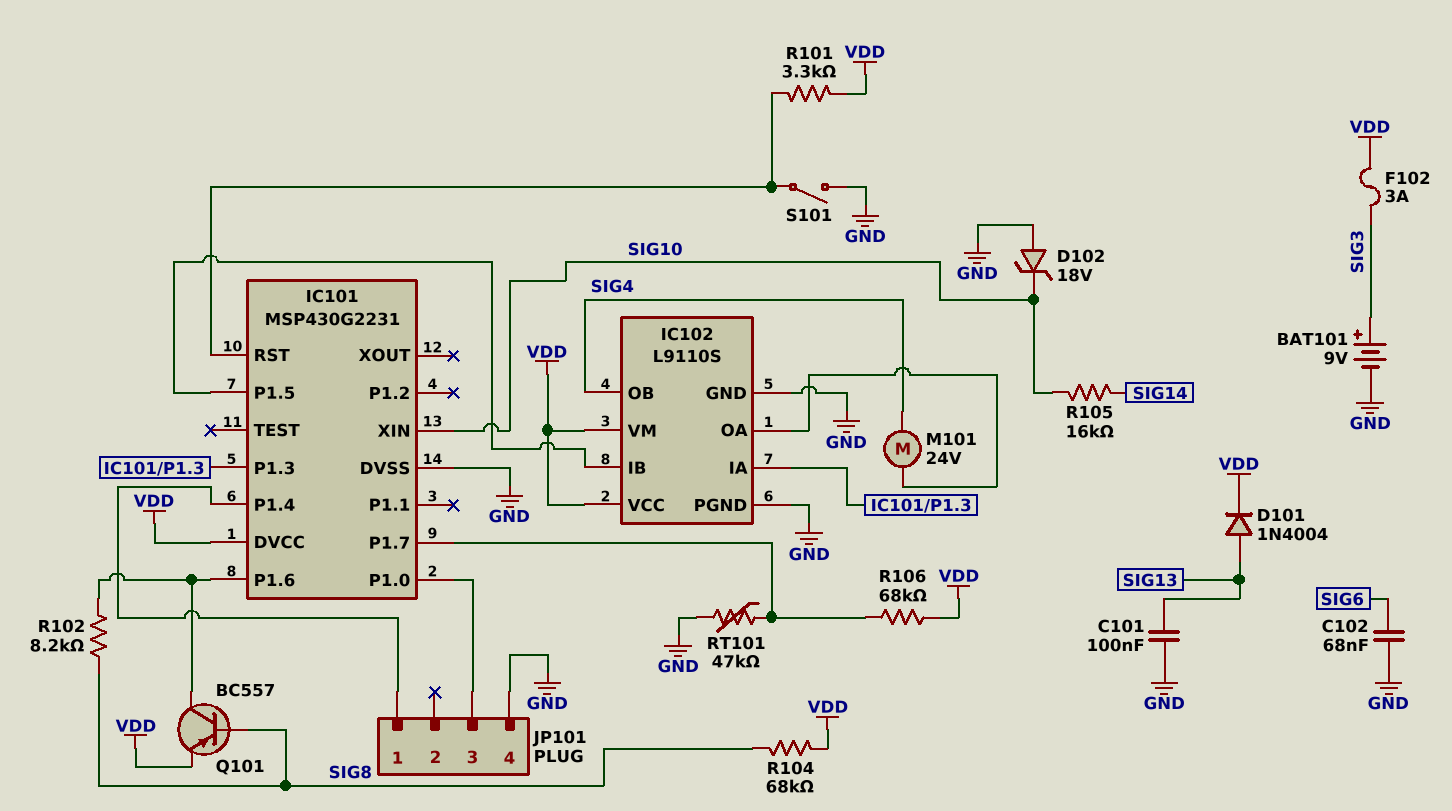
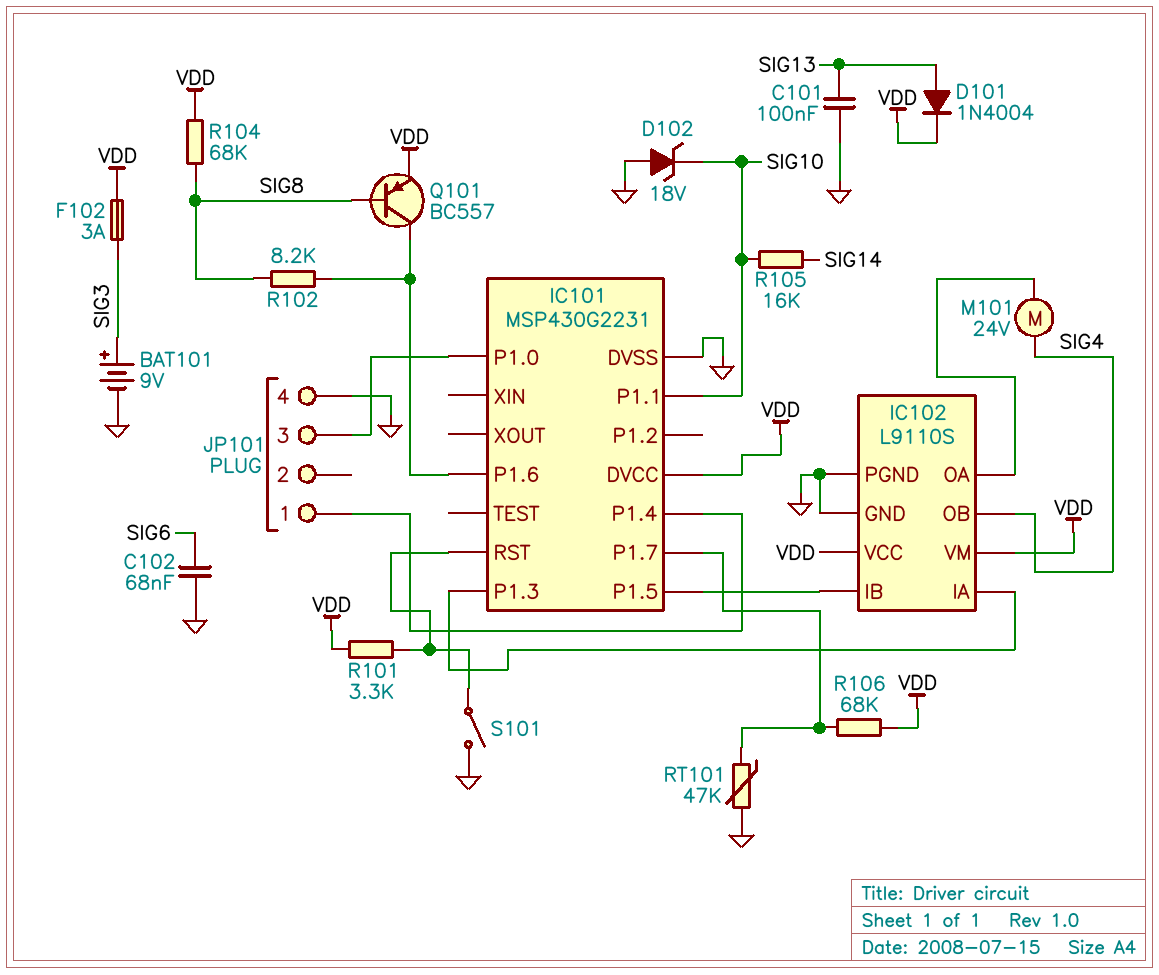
IC101 pin P1.1: none -> SIG10
IC101 pin XIN: SIG10 -> none

